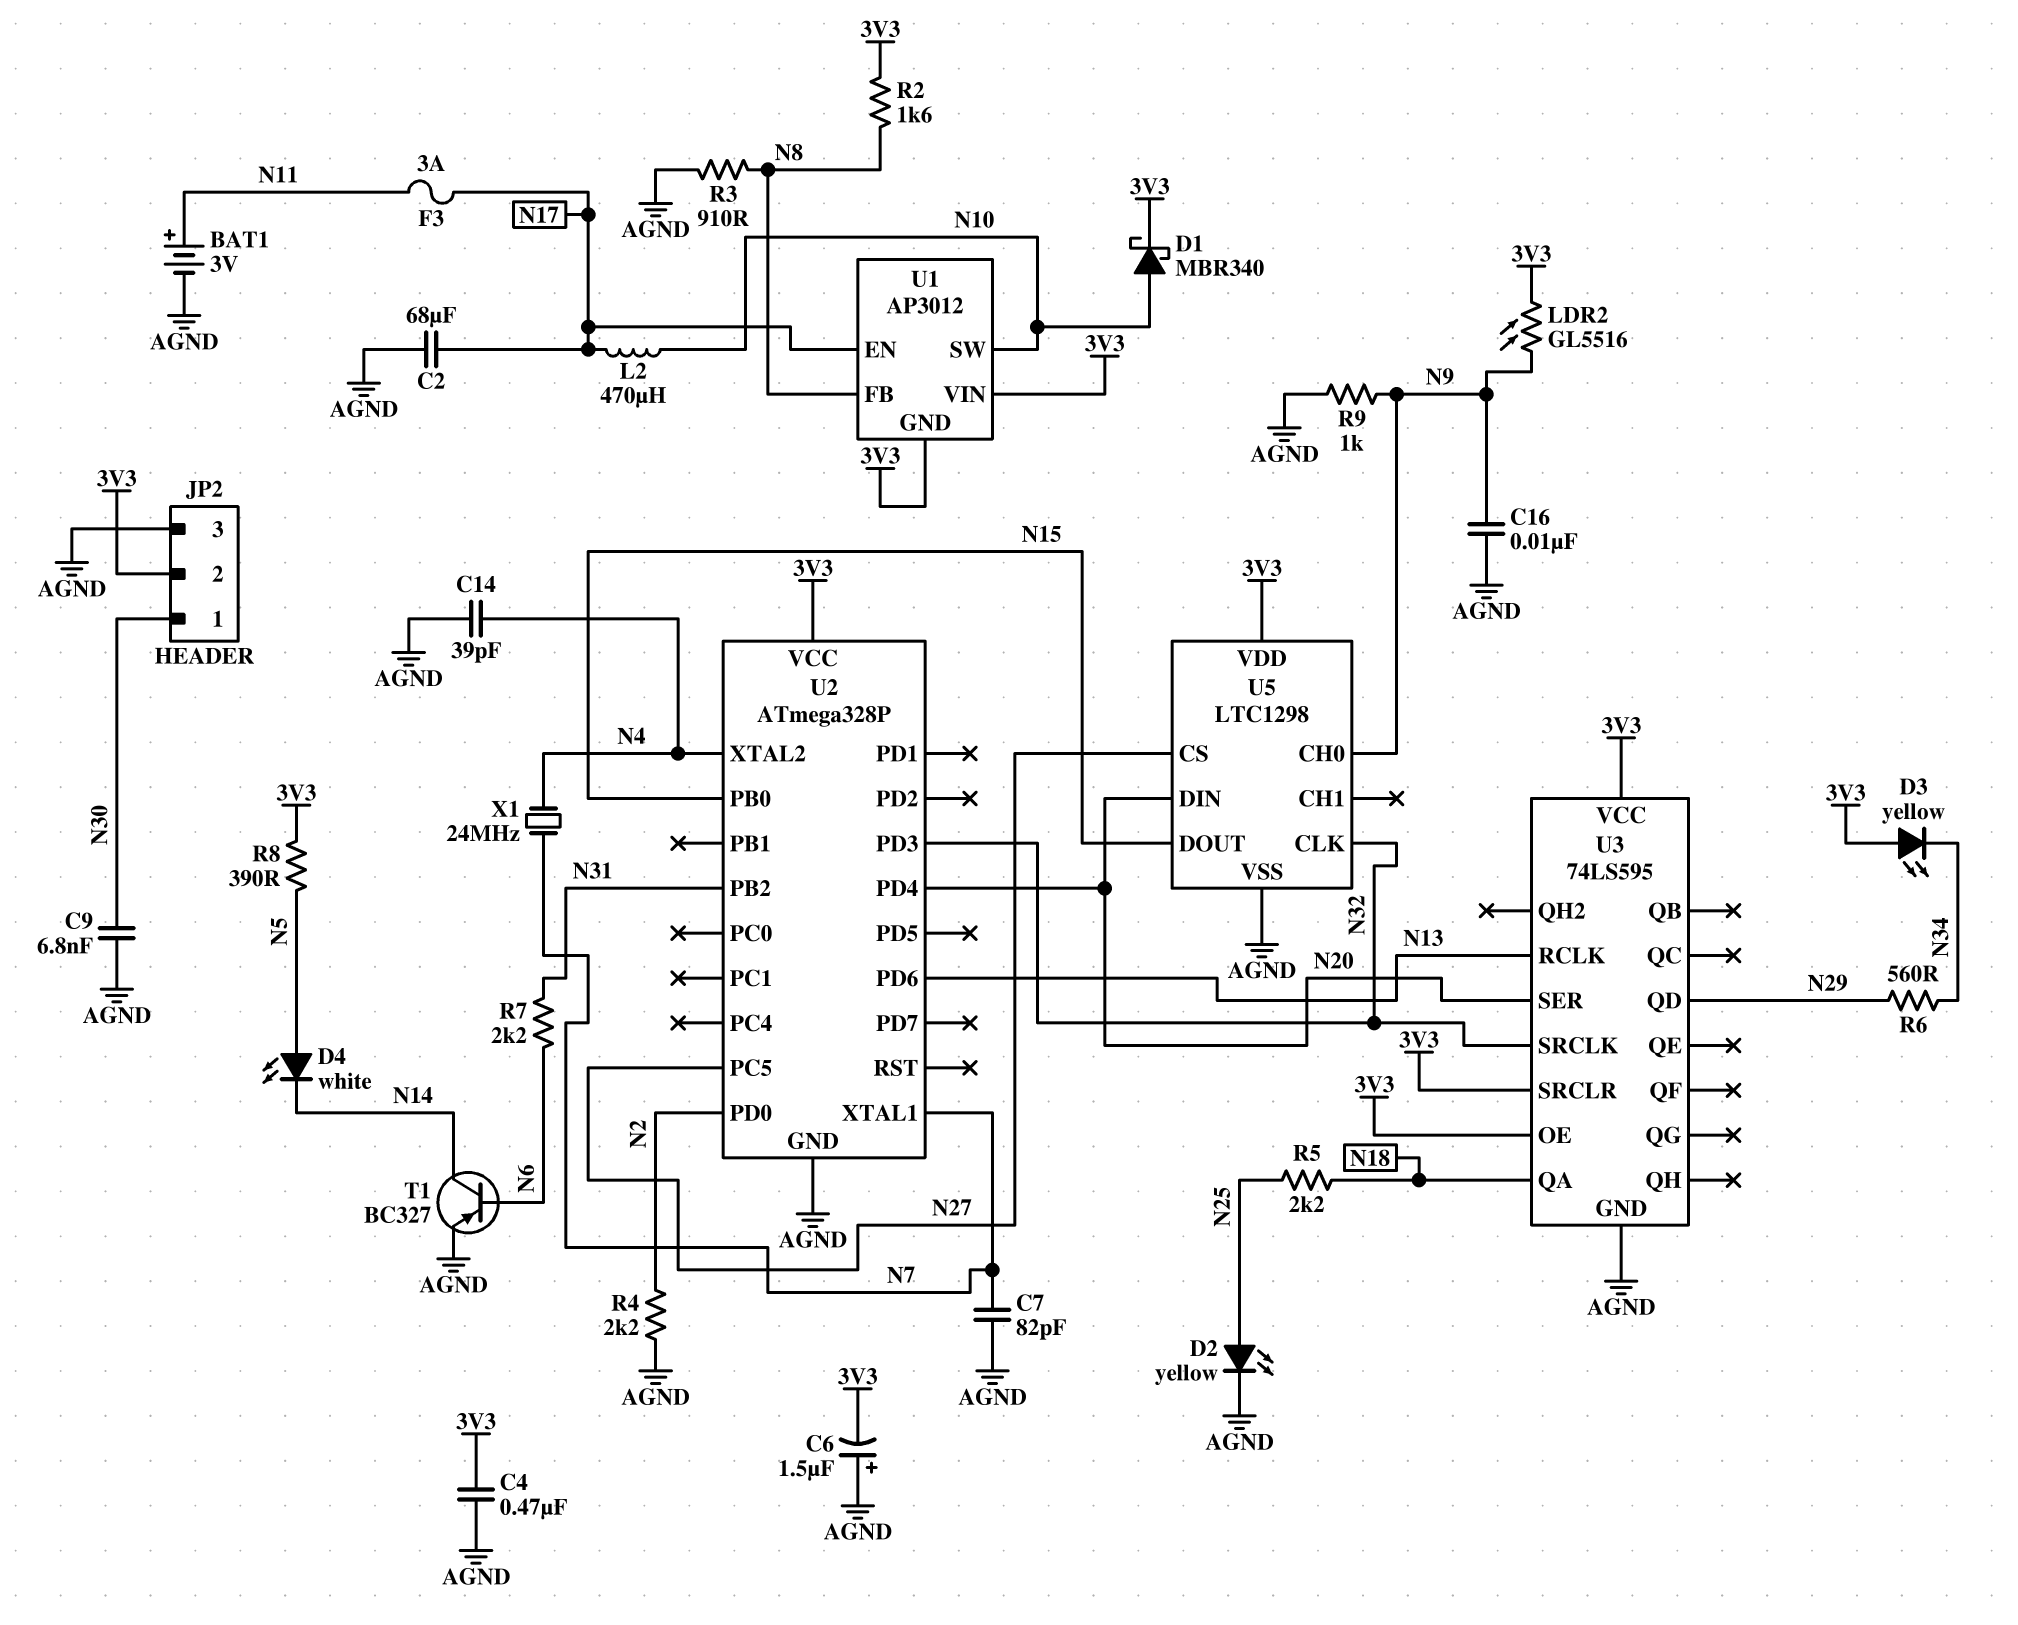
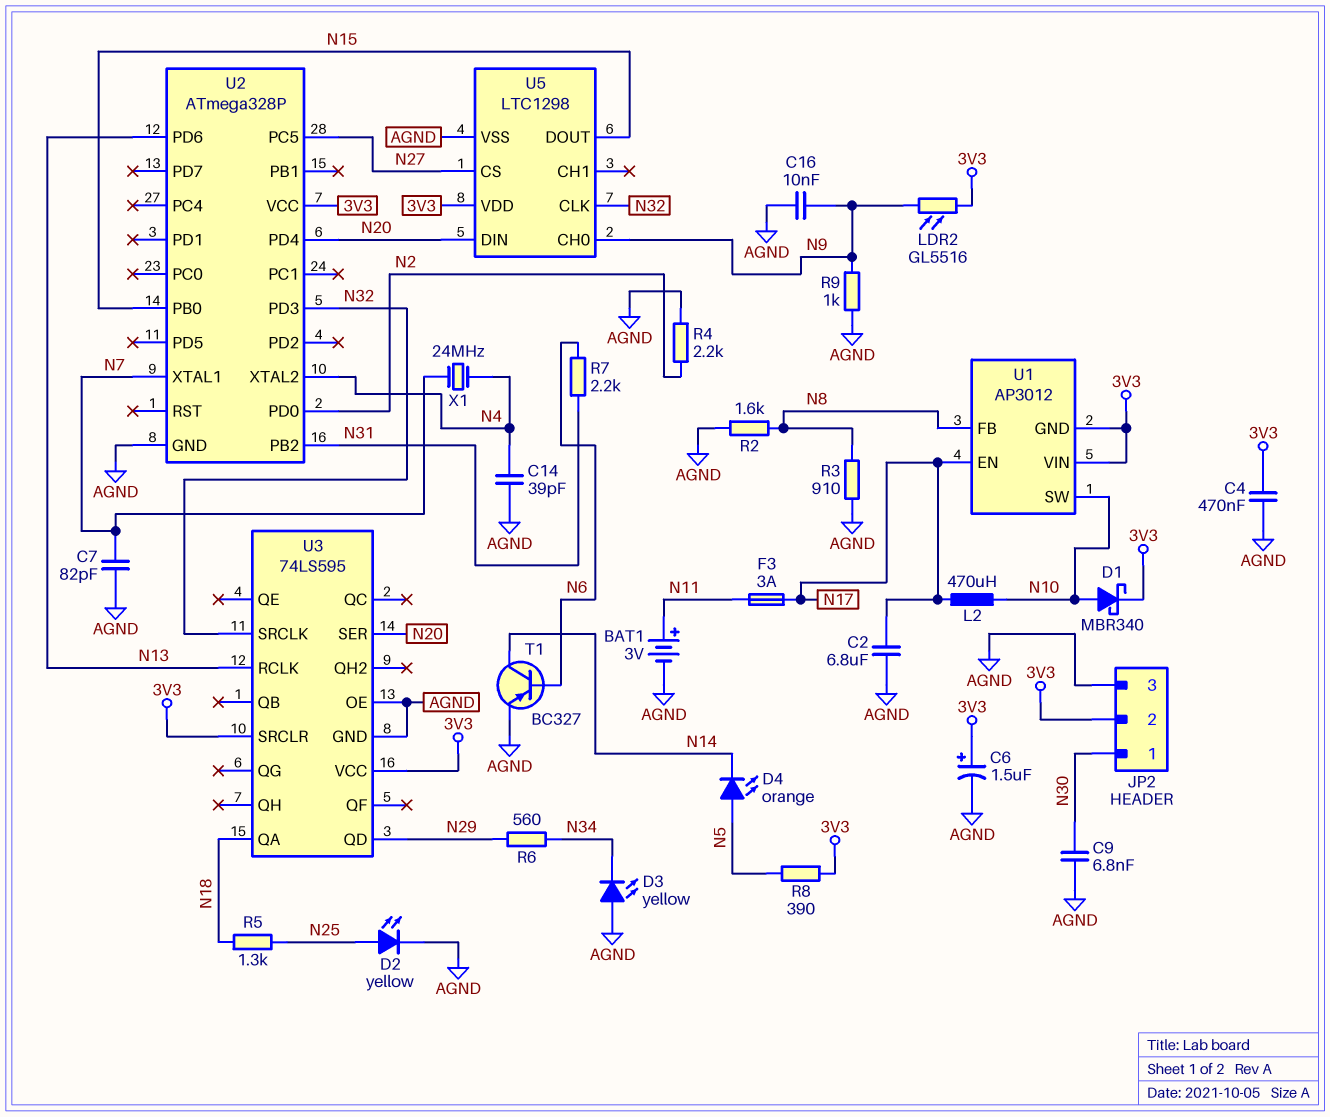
C2: 68uF (AGND, N17) -> 6.8uF (AGND, N17)
C6: 1.5uF (plus AGND, minus 3V3) -> 1.5uF (plus 3V3, minus AGND)
D3: LED yellow (A 3V3, K N34) -> LED yellow (A AGND, K N34)
D4: LED white (A N5, K N14) -> LED orange (A N5, K N14)
R2: 1.6k (3V3, N8) -> 1.6k (AGND, N8)
R5: 2.2k (N18, N25) -> 1.3k (N18, N25)
U3 pin OE: 3V3 -> AGND

